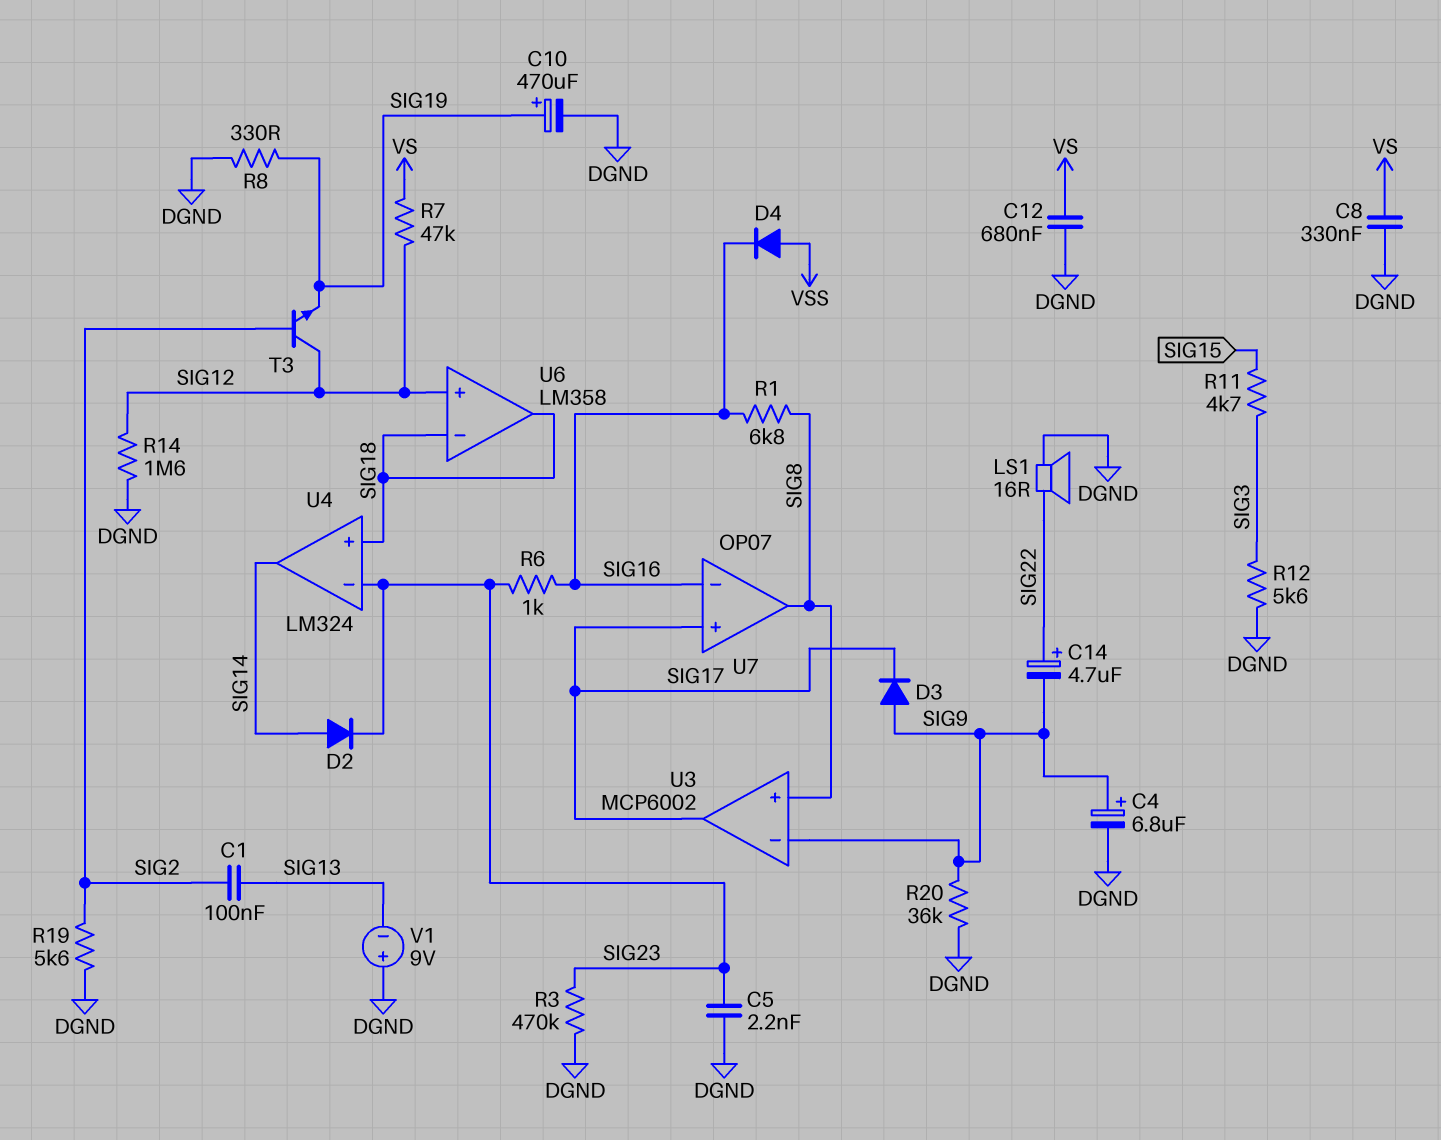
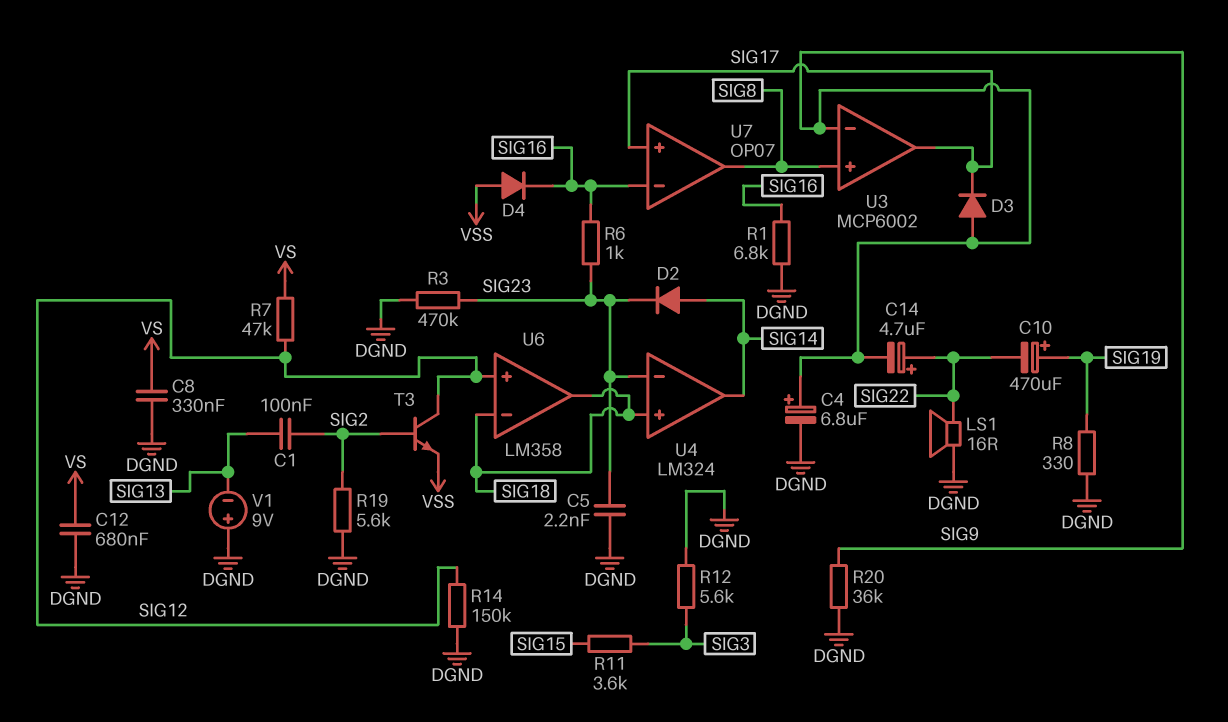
C10: 470uF (plus SIG19, minus DGND) -> 470uF (plus SIG19, minus SIG22)
R1: 6.8k (SIG8, SIG16) -> 6.8k (DGND, SIG16)
R11: 4.7k (SIG3, SIG15) -> 3.6k (SIG3, SIG15)
R14: 1.6M (DGND, SIG12) -> 150k (DGND, SIG12)
T3: NPN (B SIG2, C SIG12, E SIG19) -> NPN (B SIG2, C SIG12, E VSS)

